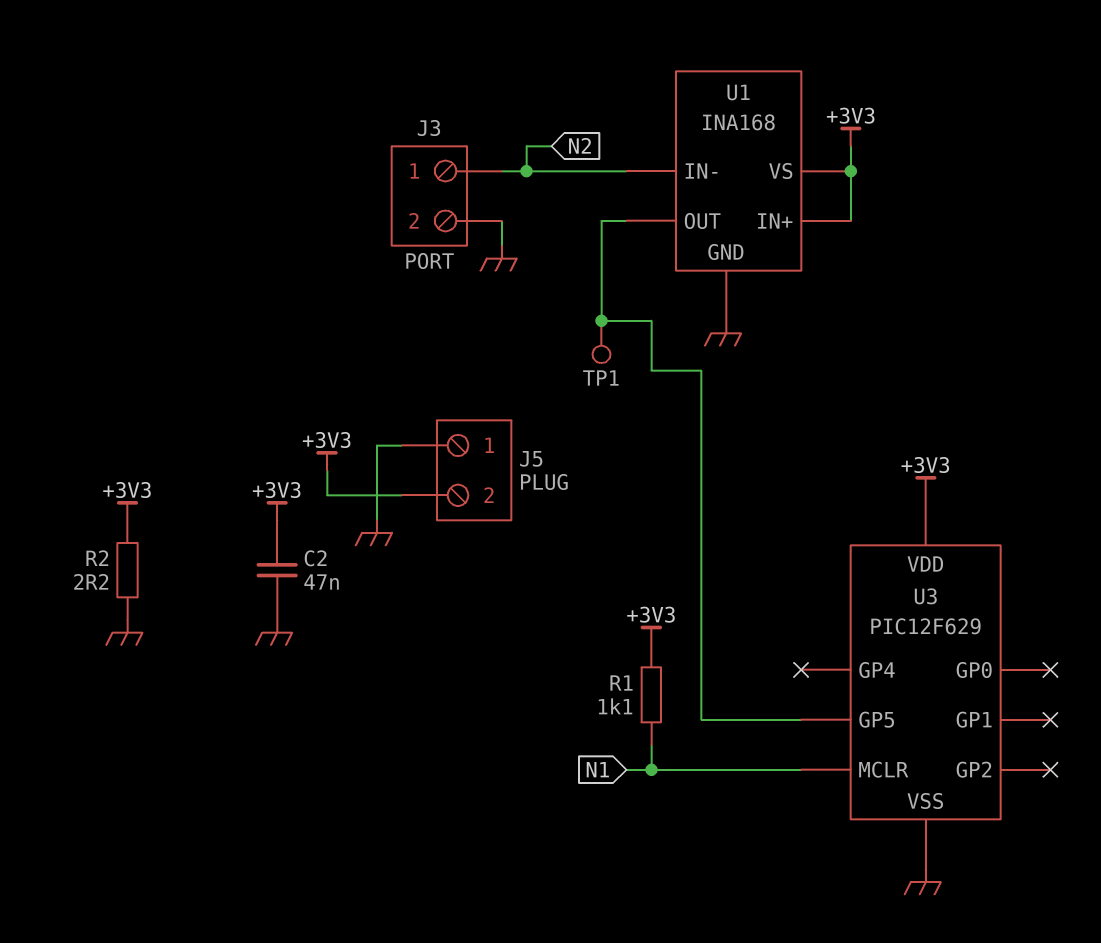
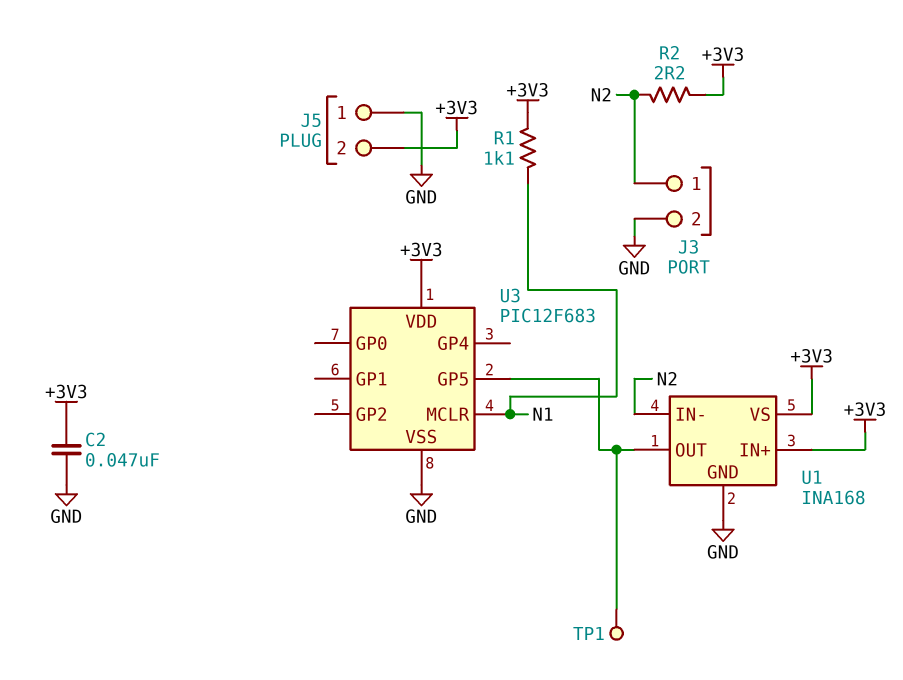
R2: 2.2 (+3V3, GND) -> 2.2 (+3V3, N2)
U3: PIC12F629 -> PIC12F683

